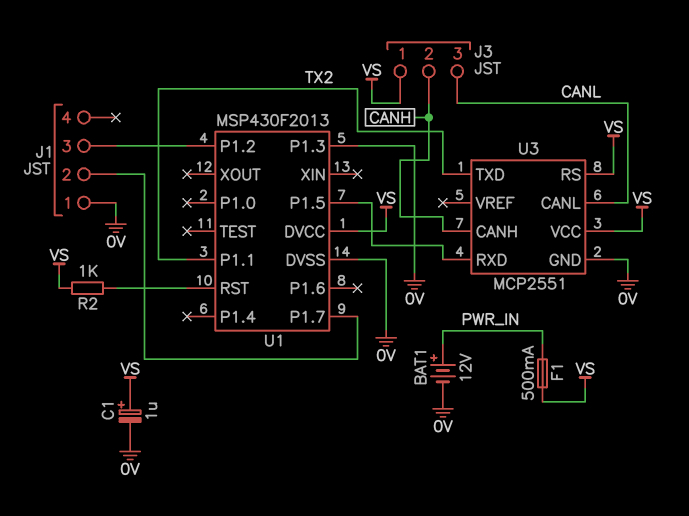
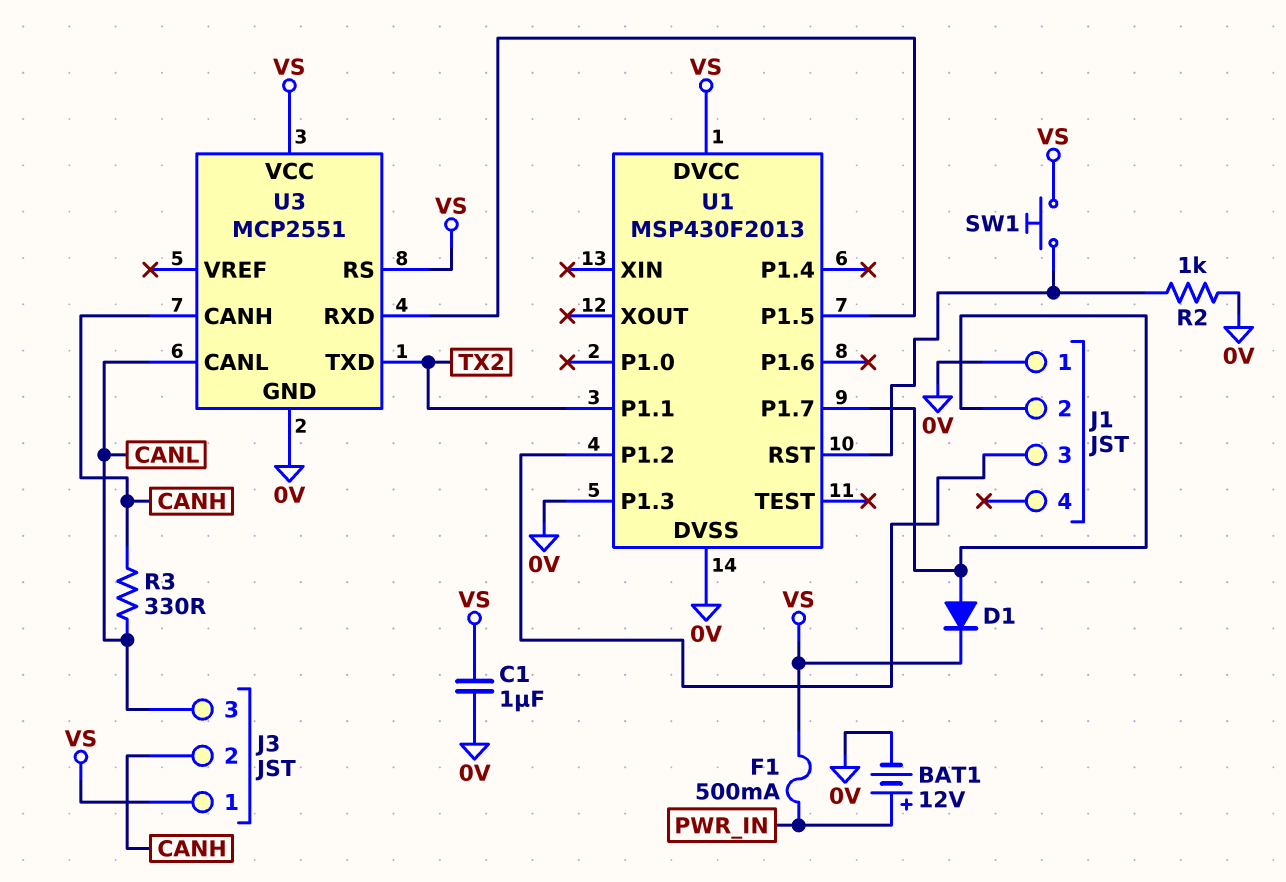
C1: 1uF (plus VS, minus 0V) -> 1uF (0V, VS)
D1: none -> diode (A J1/2, K VS)
R2: 1k (U1/RST, VS) -> 1k (0V, U1/RST)
R3: none -> 330 (CANH, CANL)
SW1: none -> button (U1/RST, VS)

